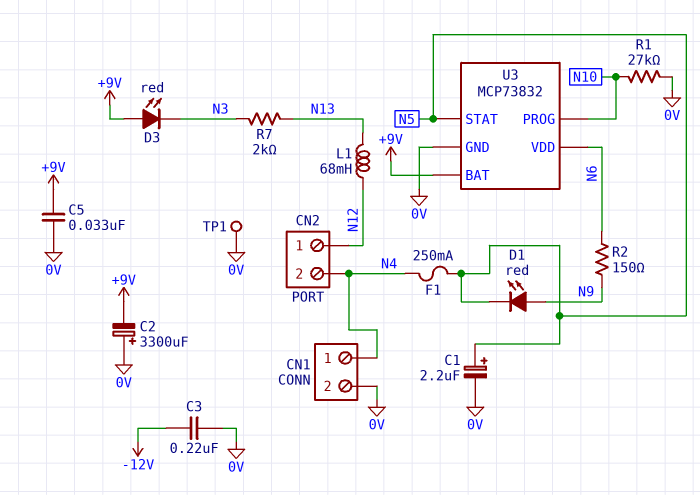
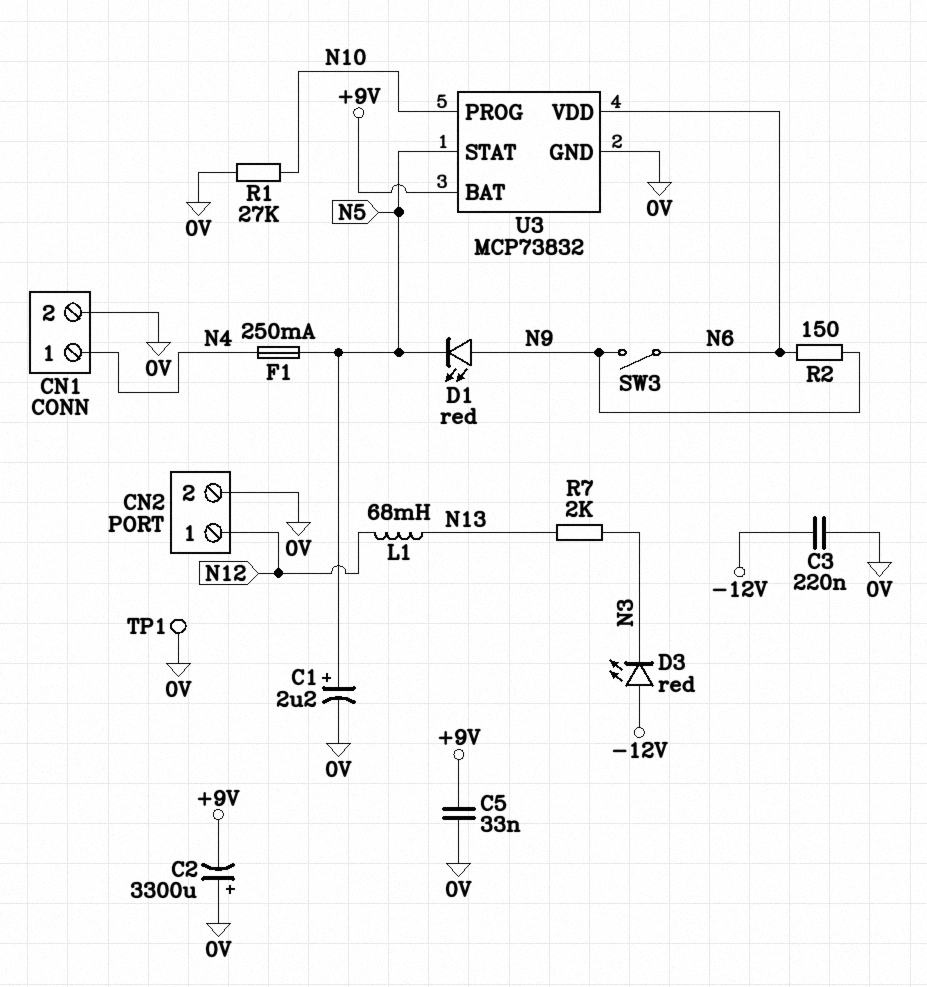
CN2 pin 2: N4 -> 0V
D3: LED red (A +9V, K N3) -> LED red (A -12V, K N3)
SW3: none -> switch (N6, N9)

